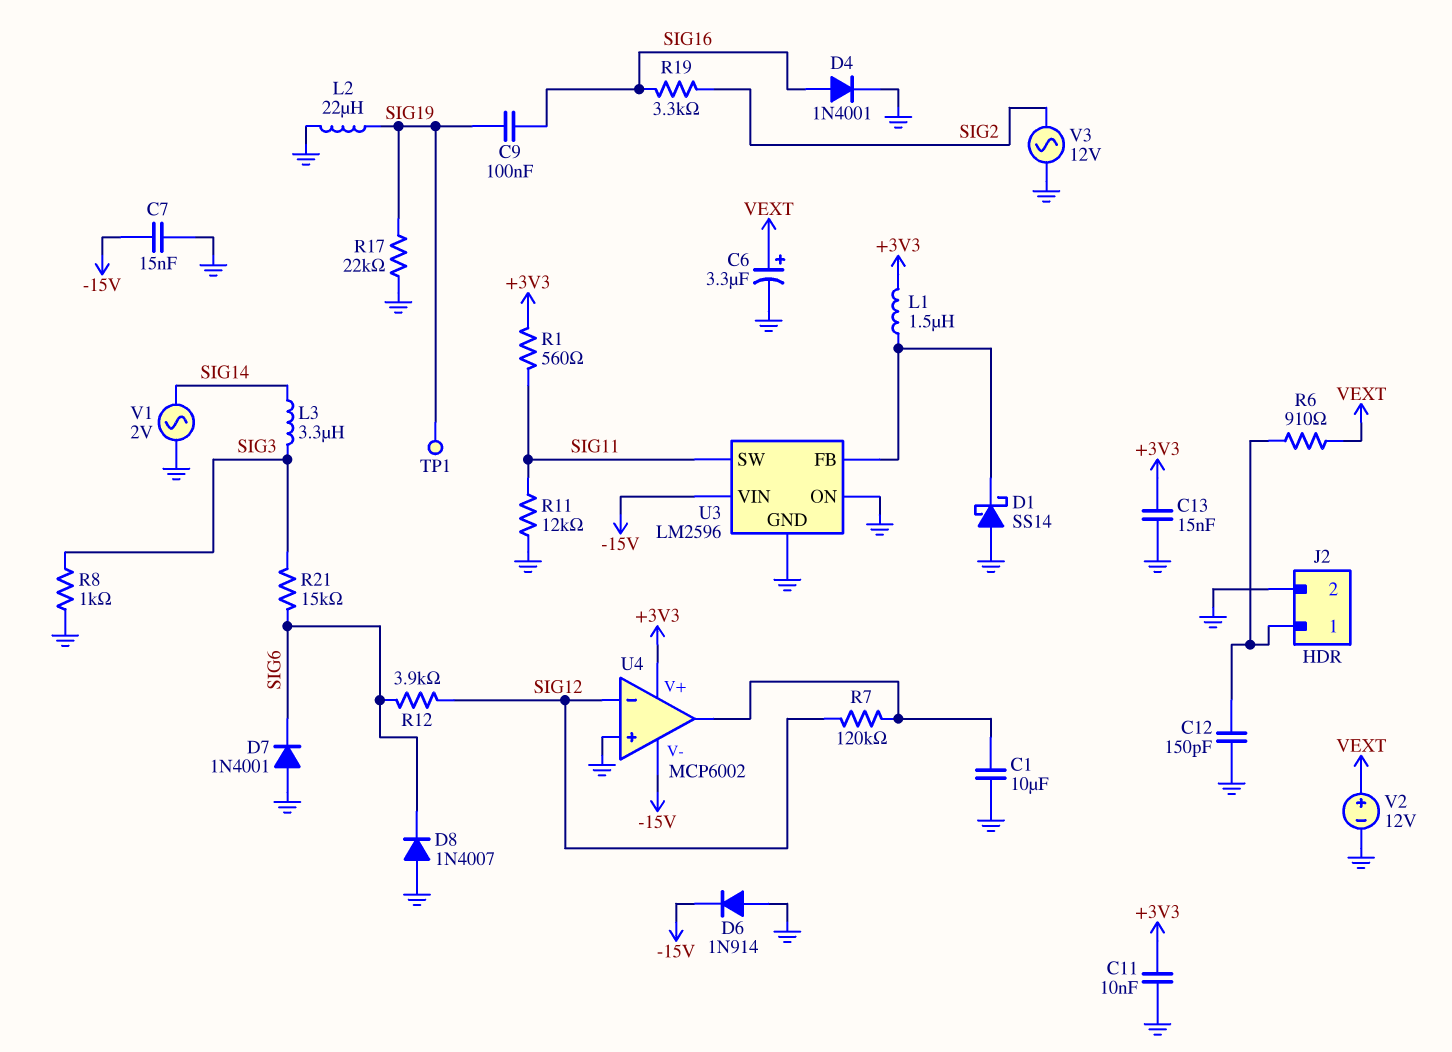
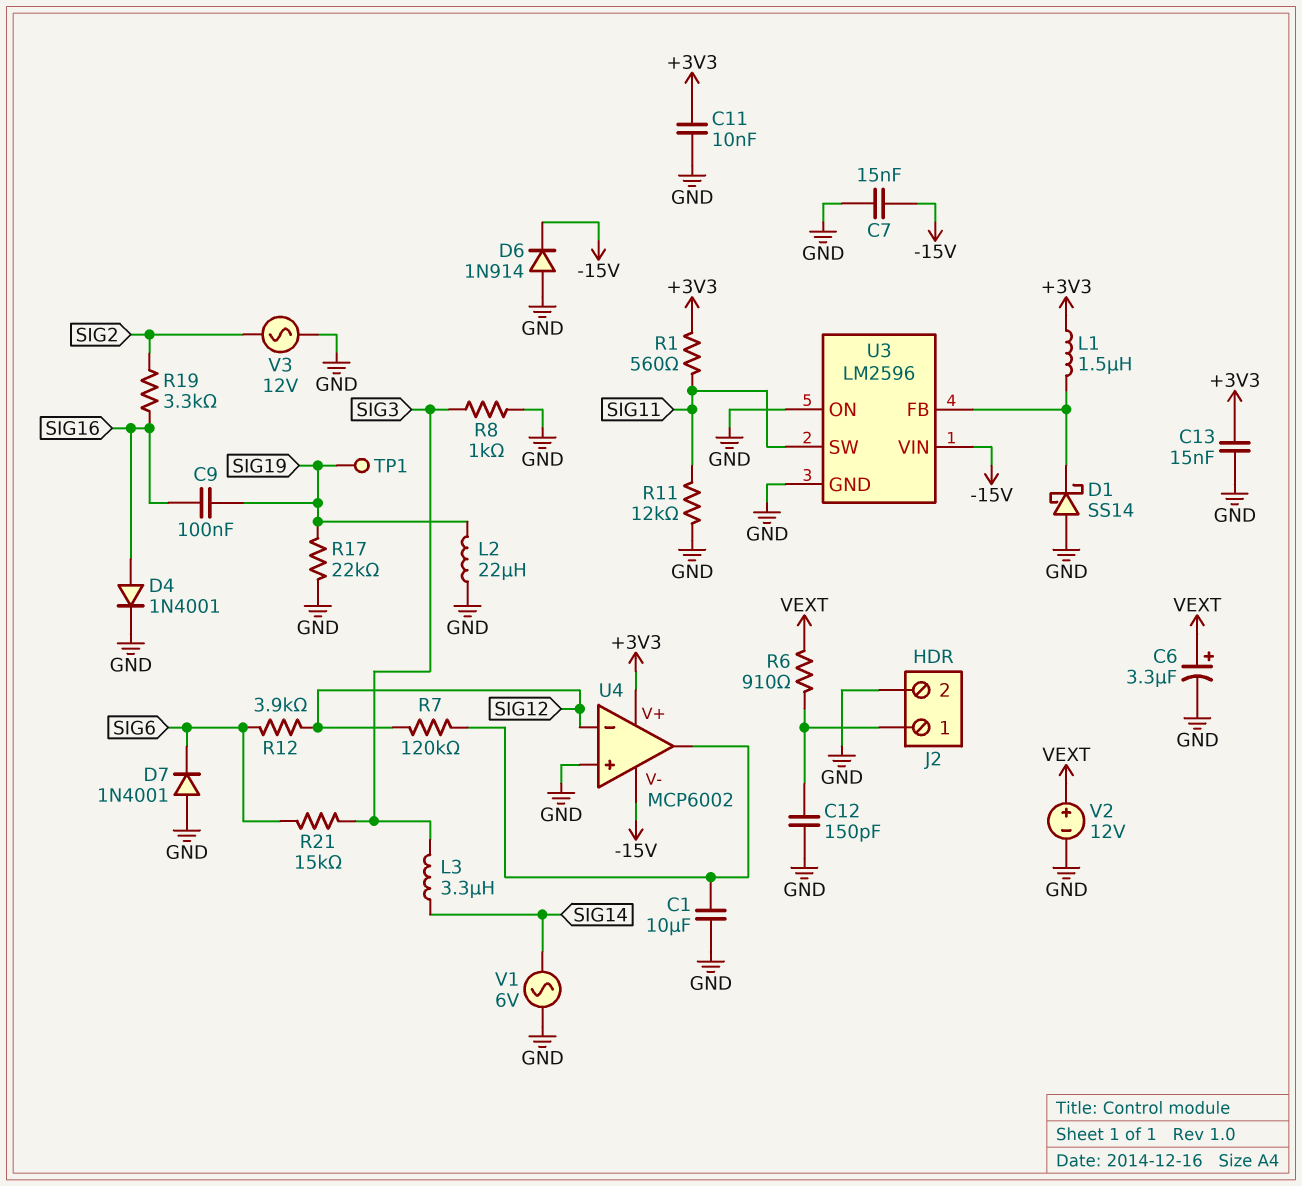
D8: diode 1N4007 (A GND, K SIG6) -> none
V1: AC 2V (GND, SIG14) -> AC 6V (GND, SIG14)

